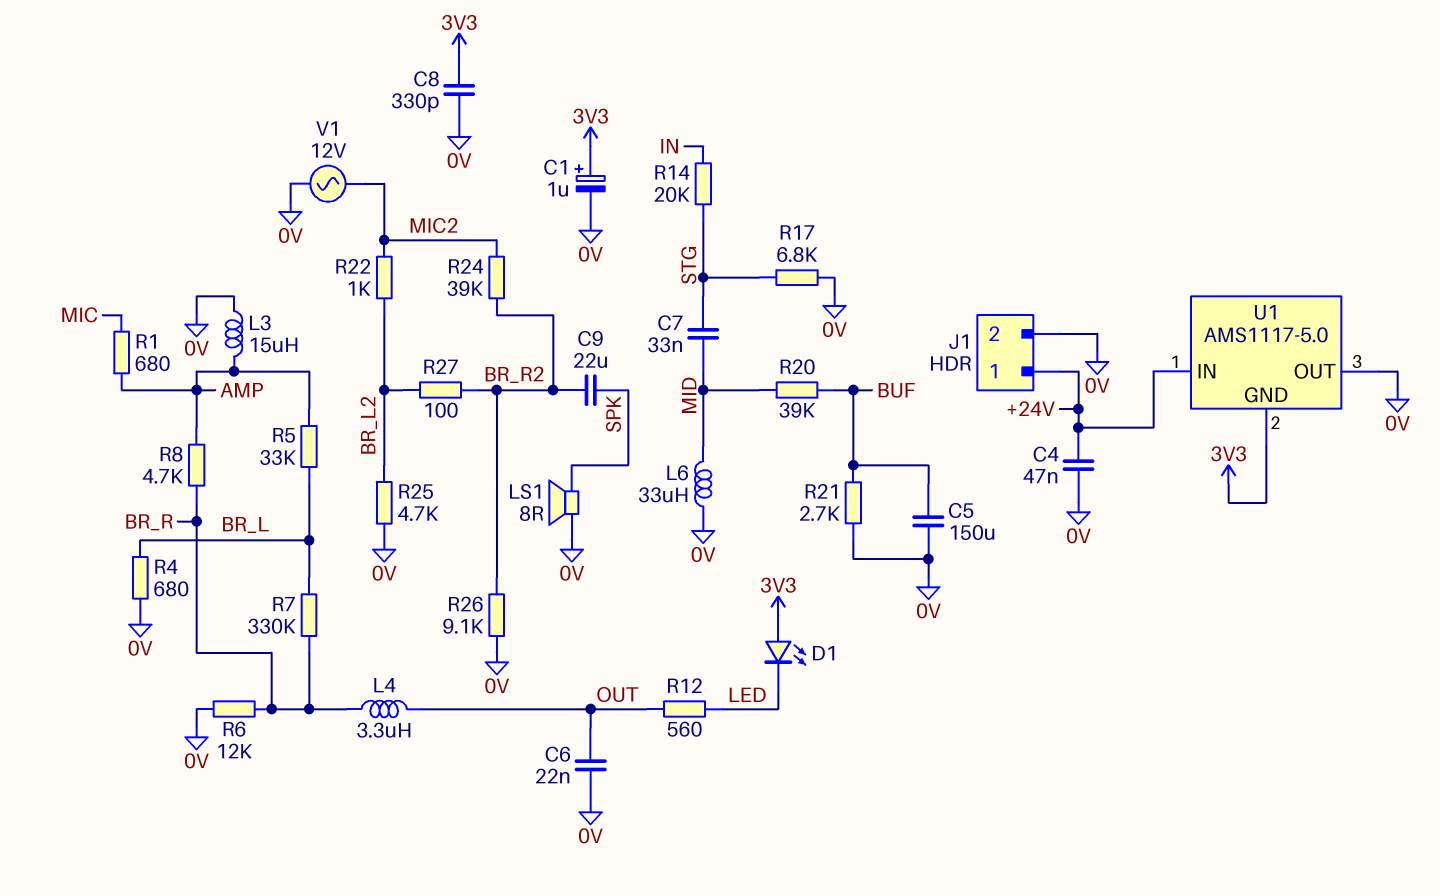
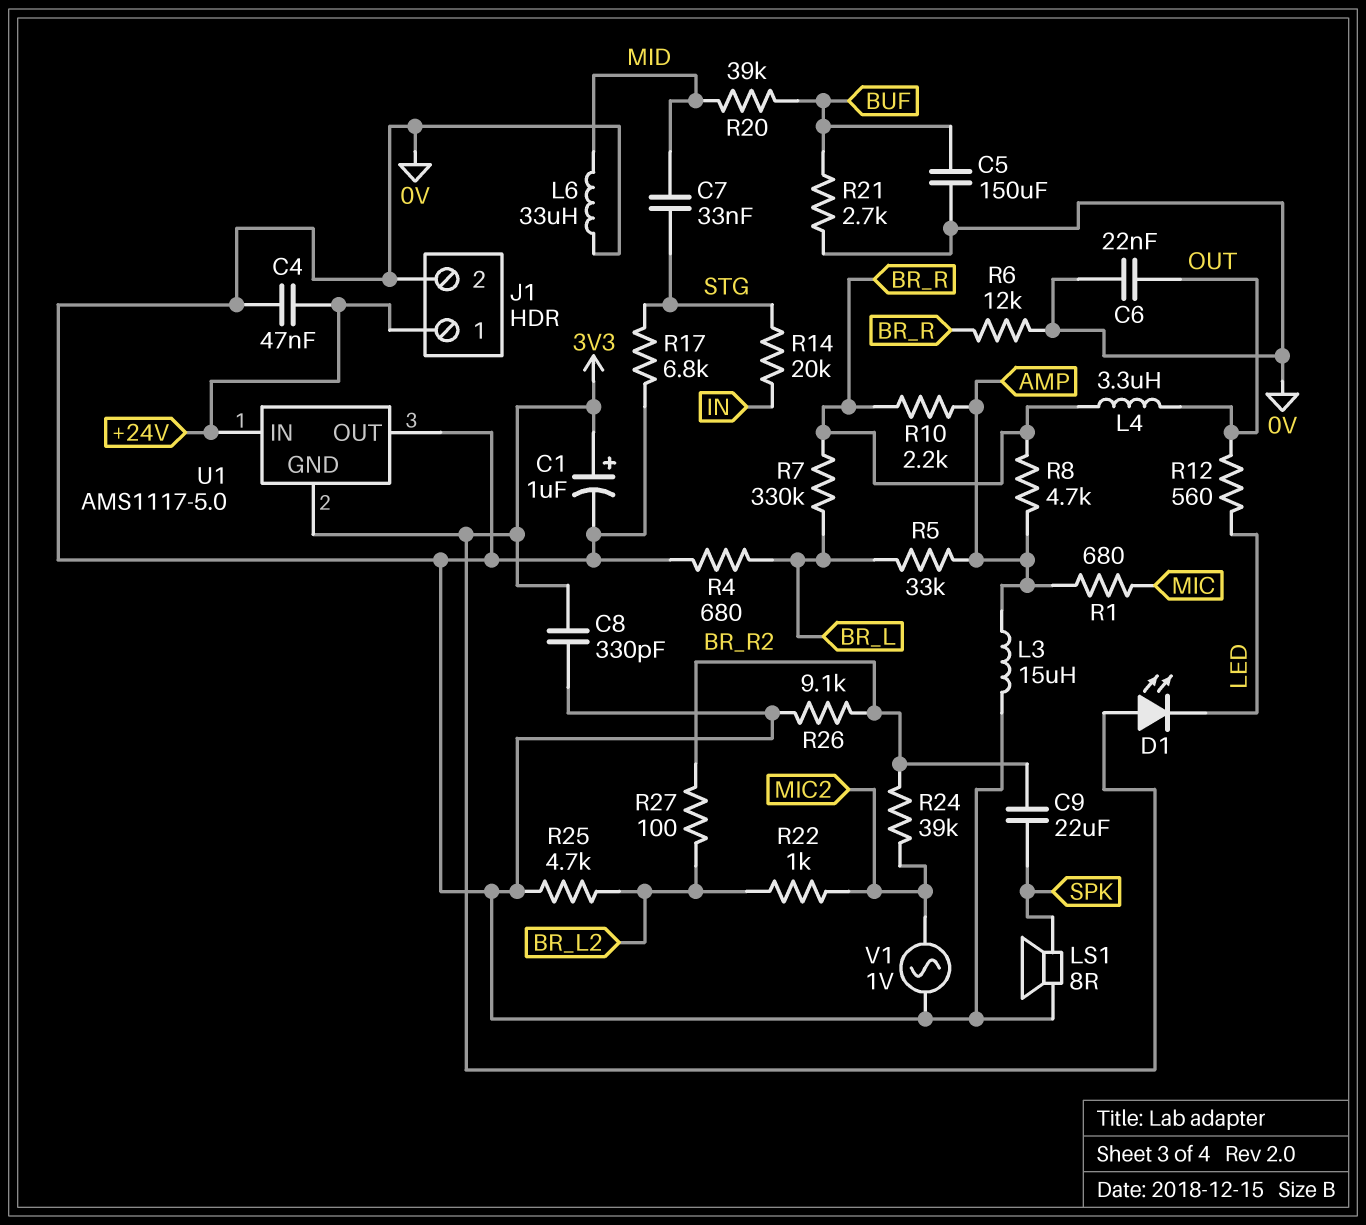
R10: none -> 2.2k (AMP, BR_R)
V1: AC 12V (0V, MIC2) -> AC 1V (0V, MIC2)

